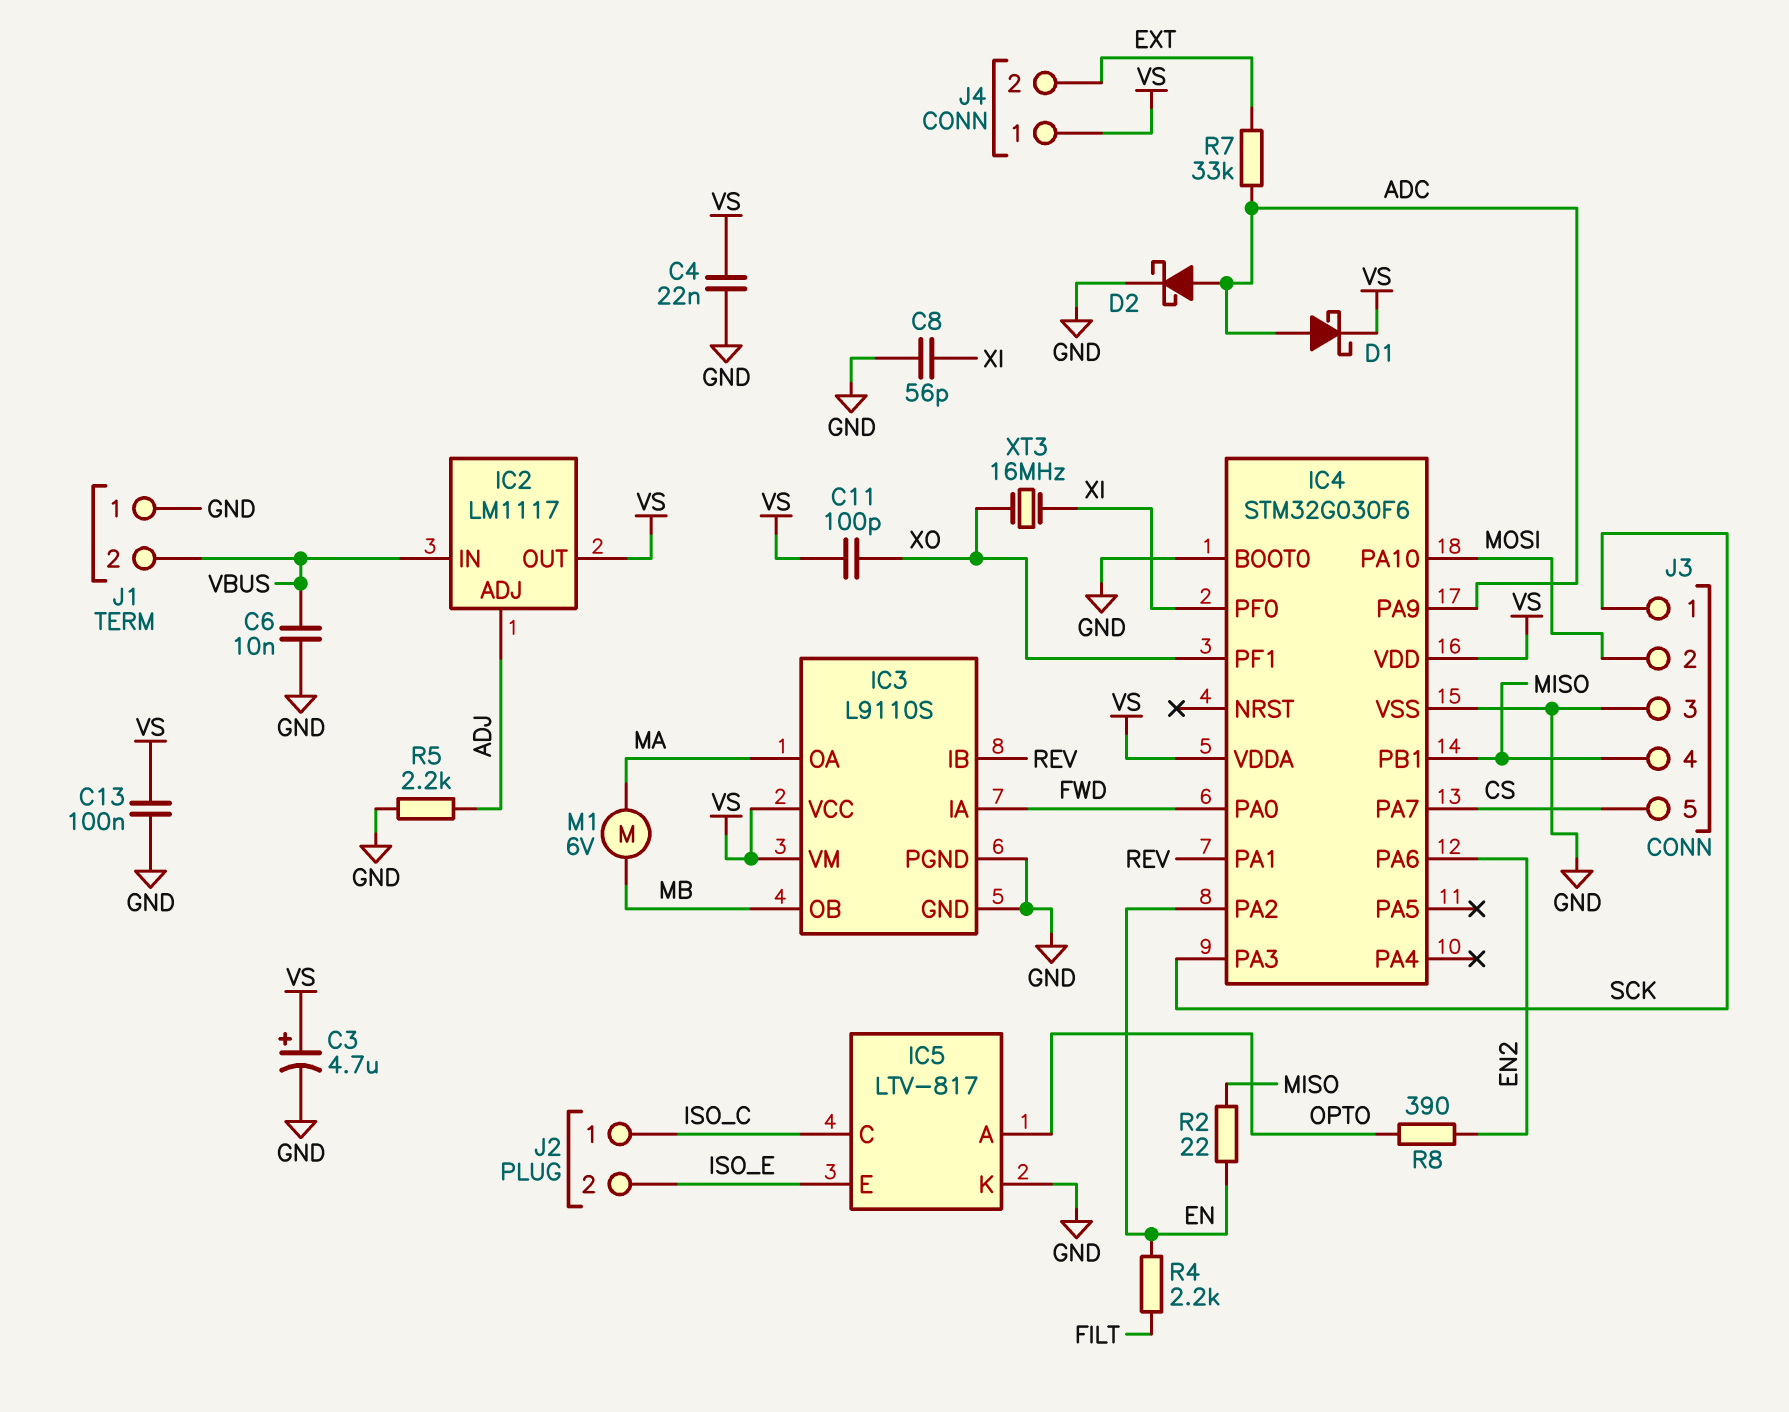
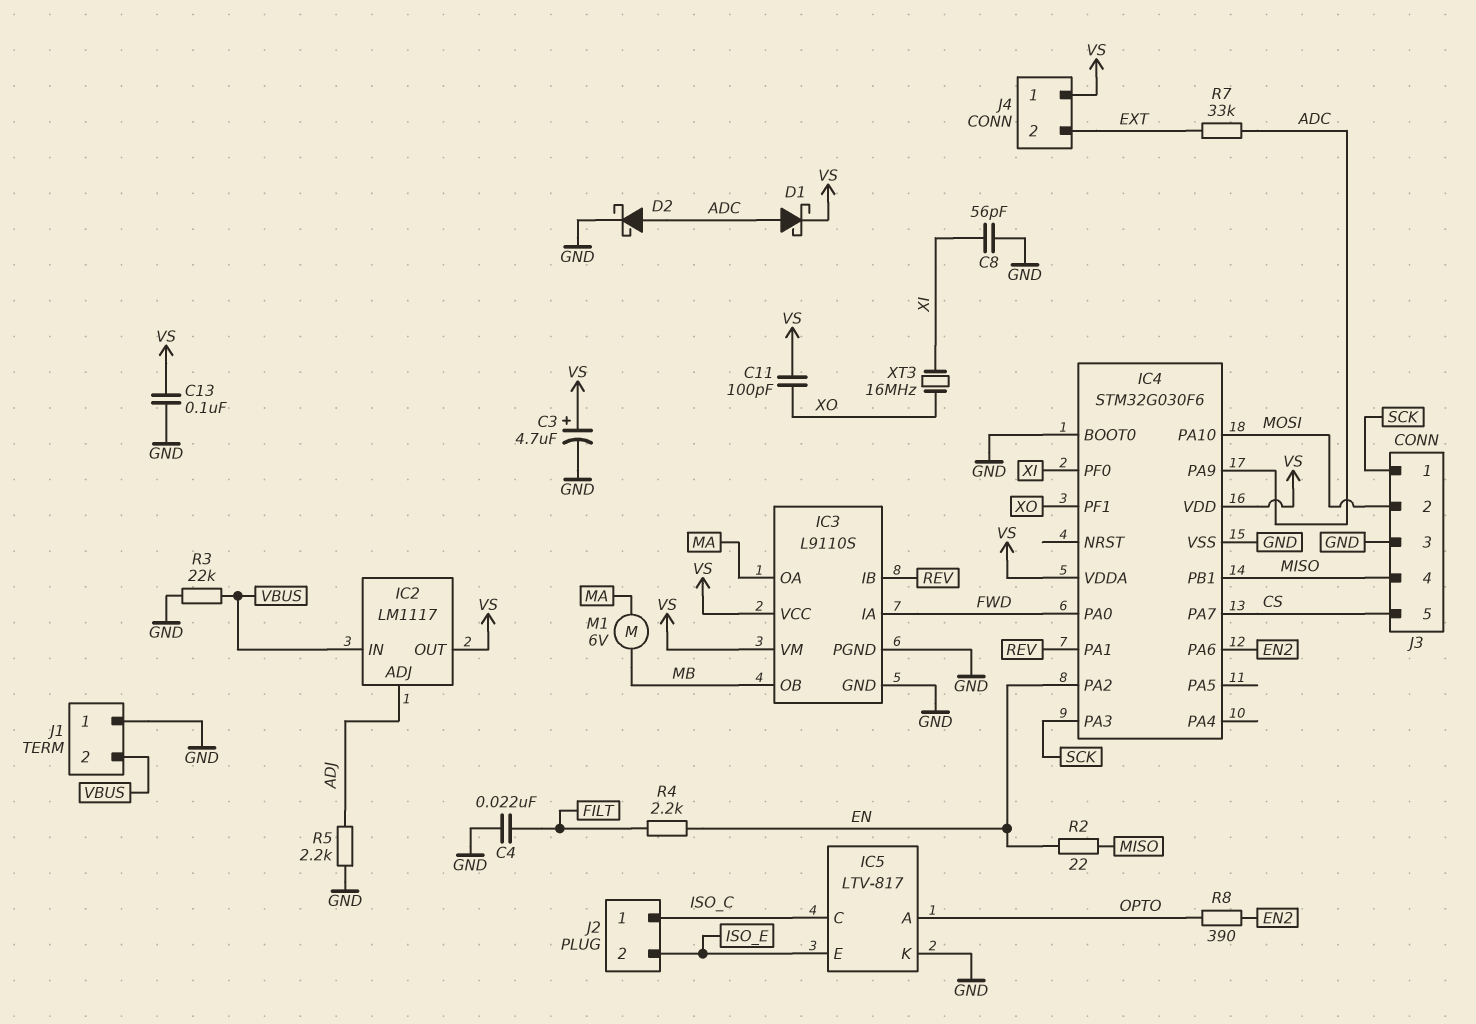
C4: 22nF (GND, VS) -> 22nF (FILT, GND)
C6: 10nF (GND, VBUS) -> none
R3: none -> 22k (GND, VBUS)

